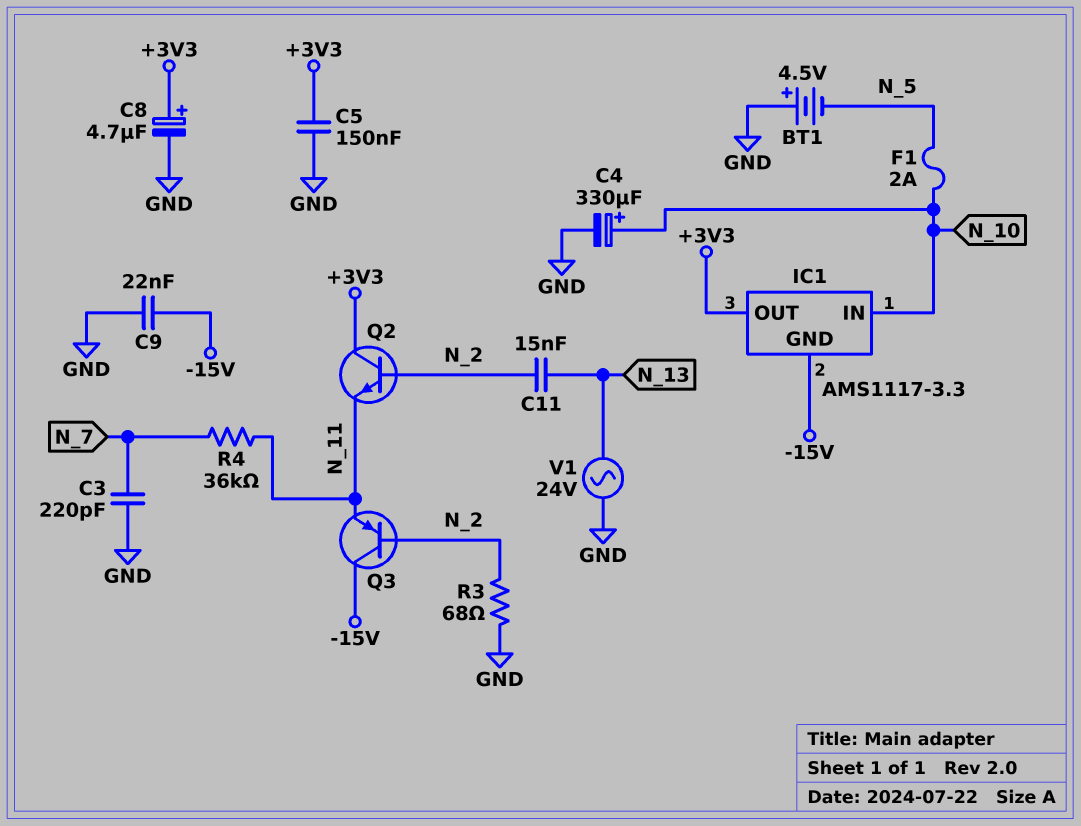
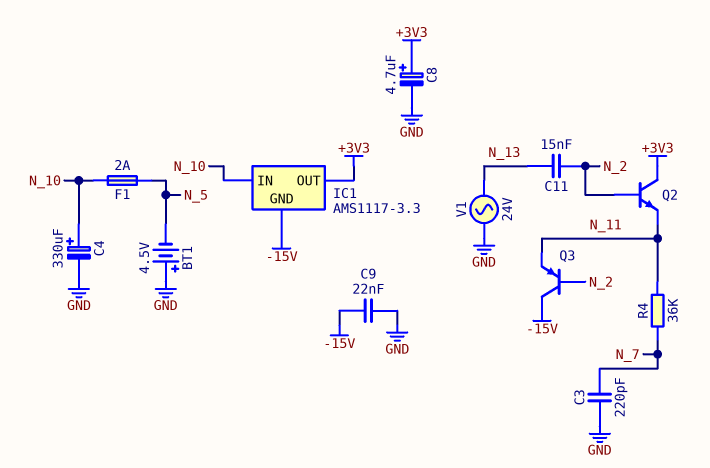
C5: 150nF (+3V3, GND) -> none
R3: 68 (GND, N_2) -> none

